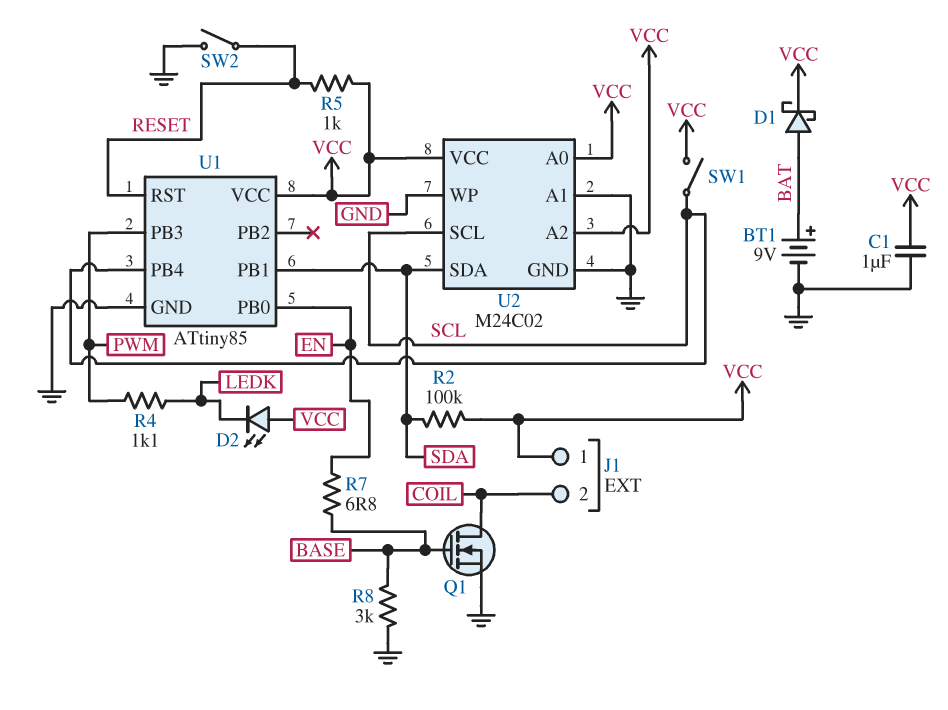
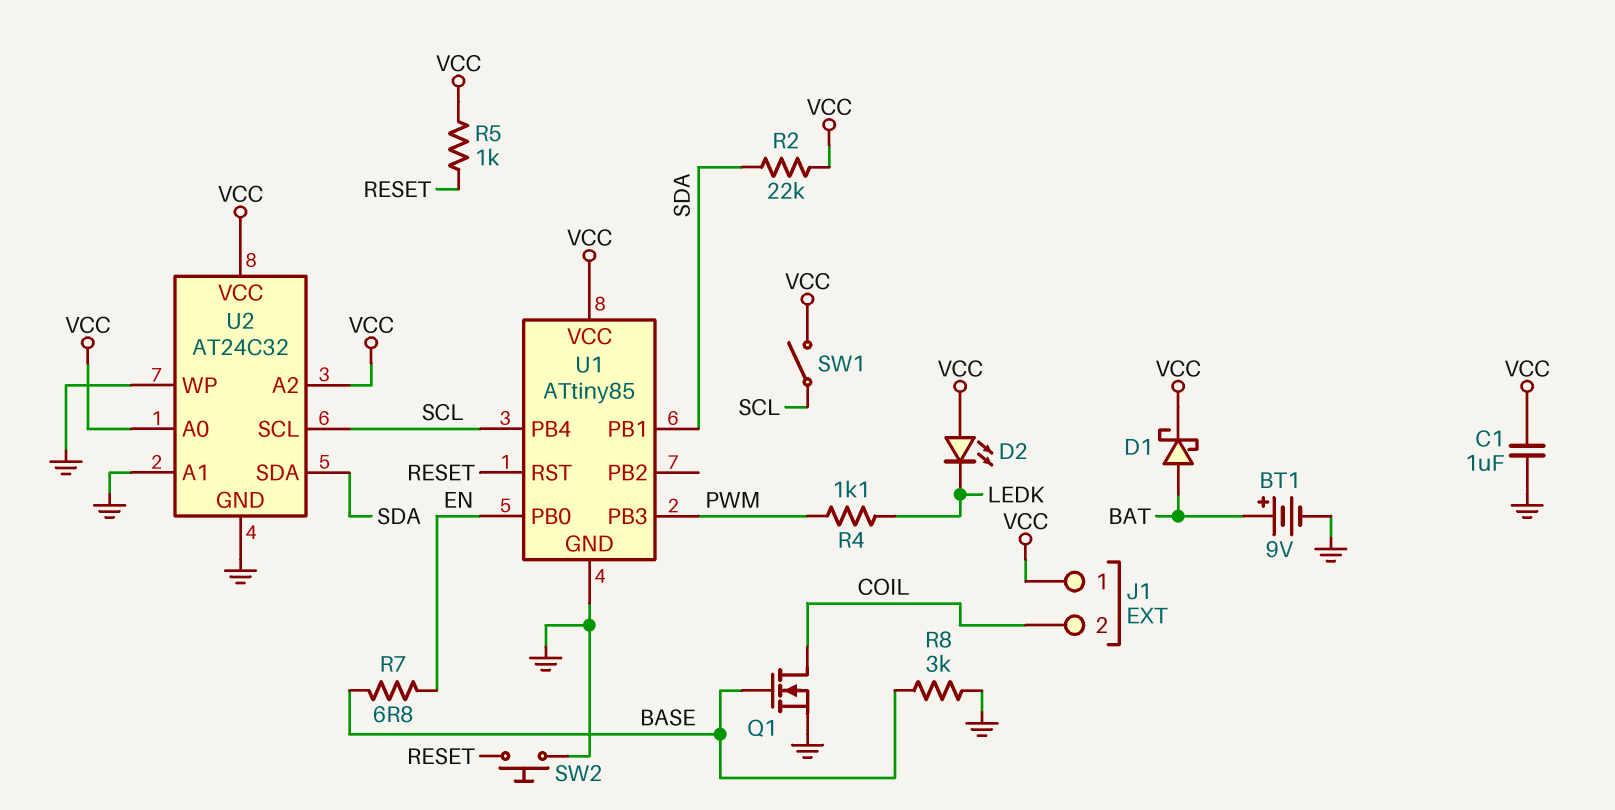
R2: 100k (SDA, VCC) -> 22k (SDA, VCC)
SW2: switch (GND, RESET) -> button (GND, RESET)
U2: M24C02 -> AT24C32

